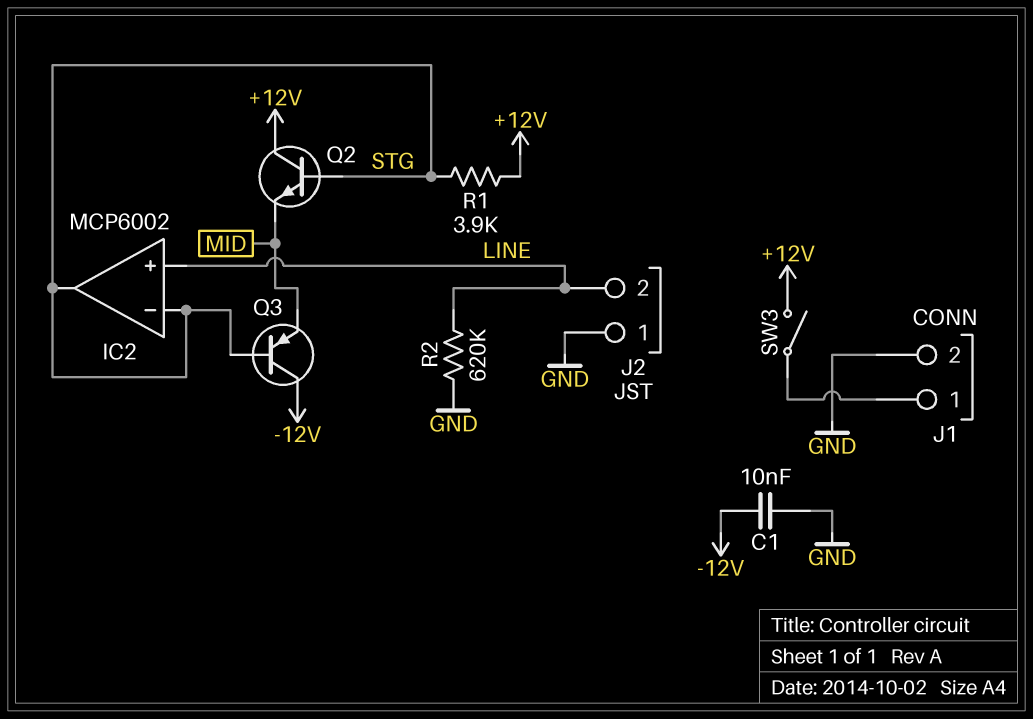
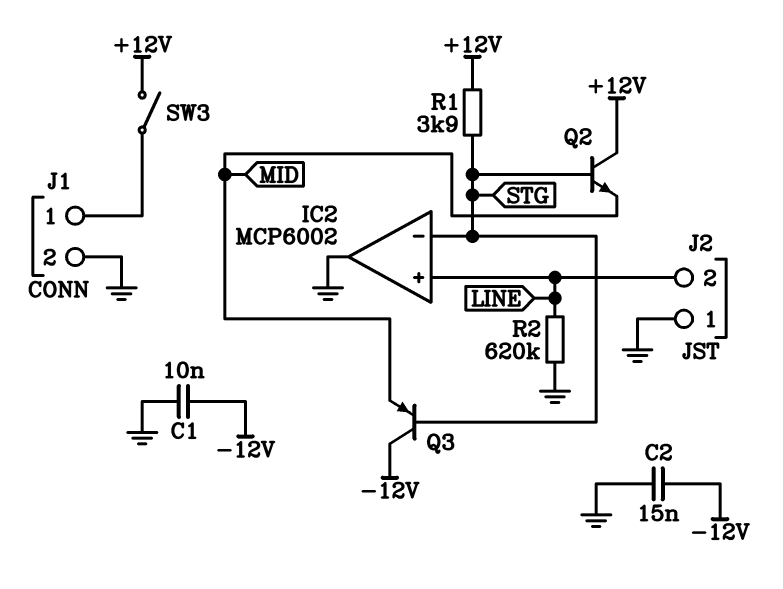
C2: none -> 15nF (-12V, GND)
IC2 pin out: STG -> GND

